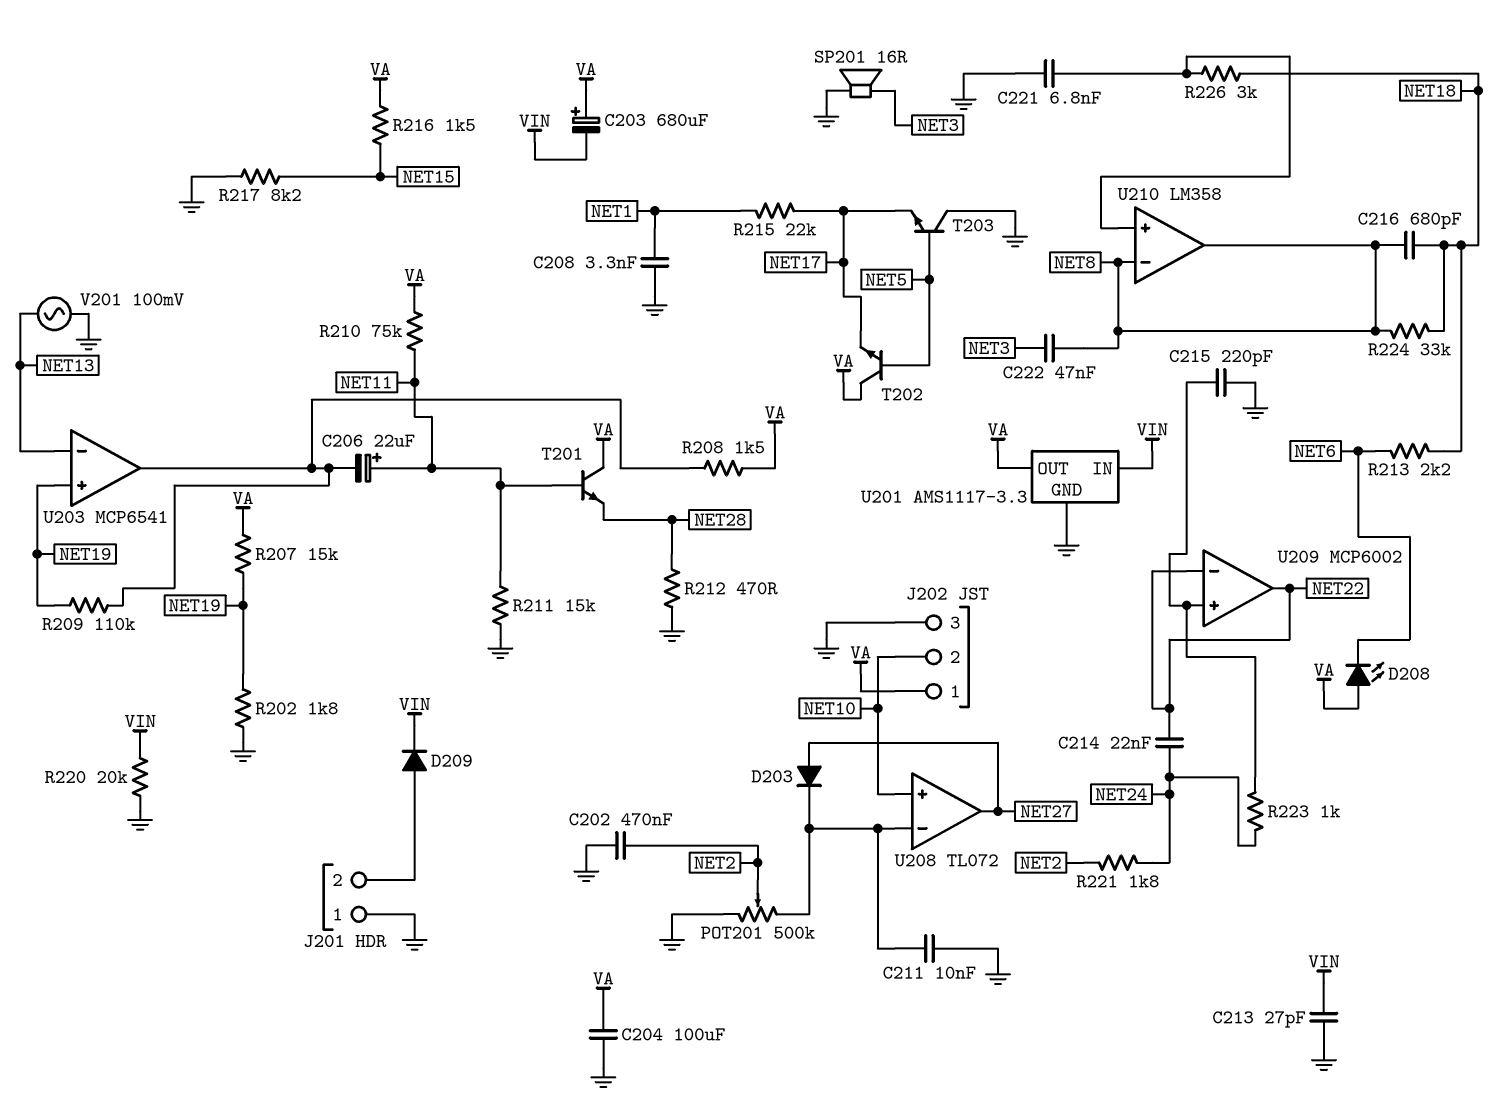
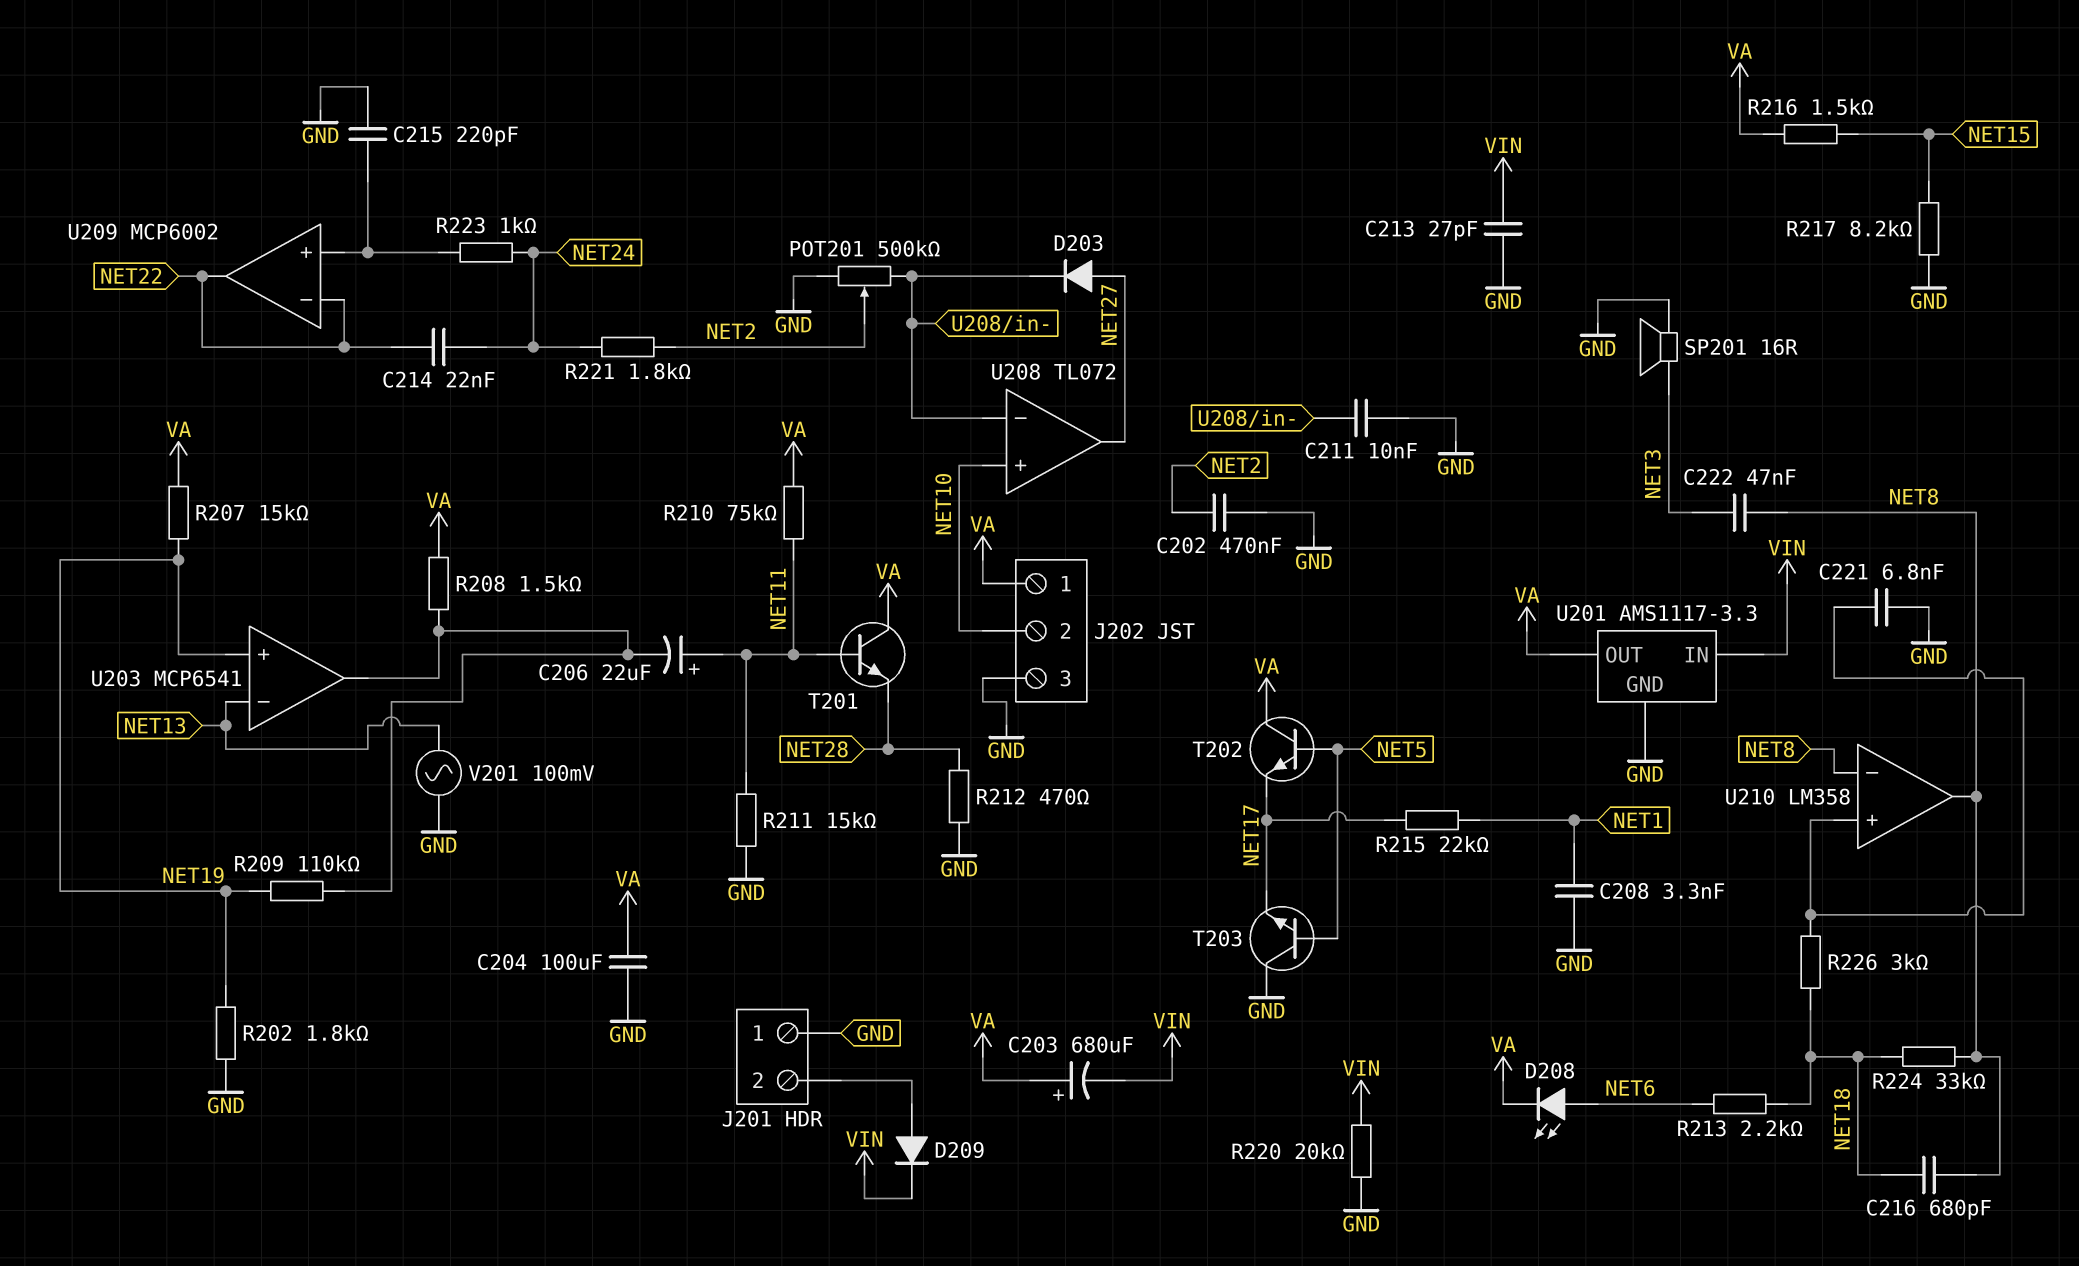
D208: LED (A VA, K NET6) -> LED (A NET6, K VA)

